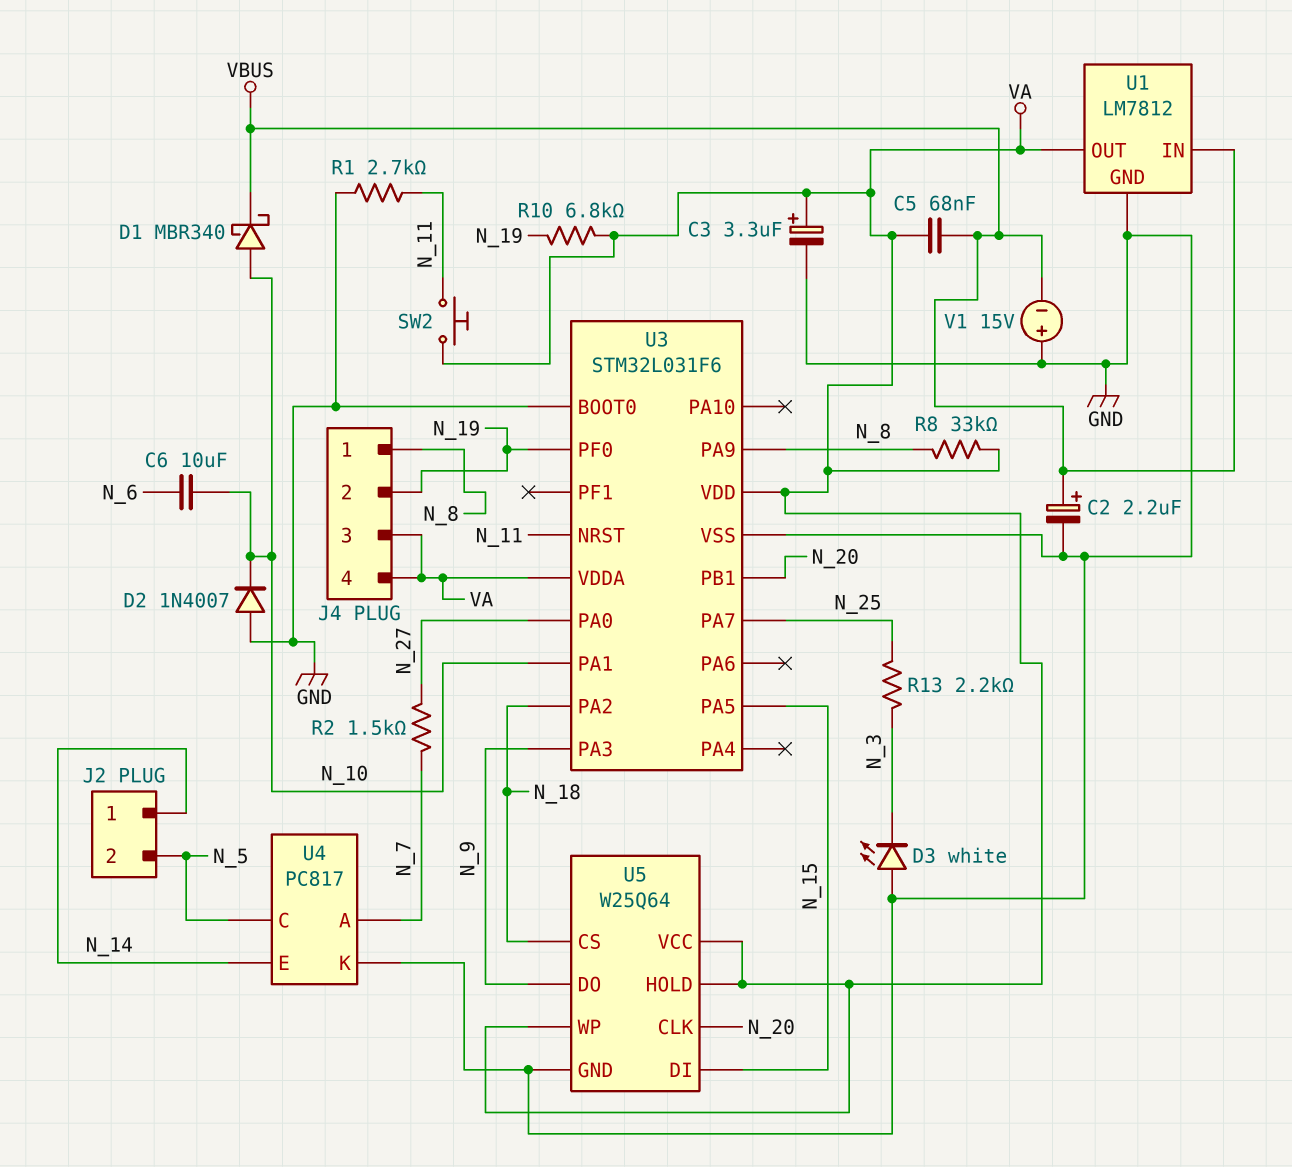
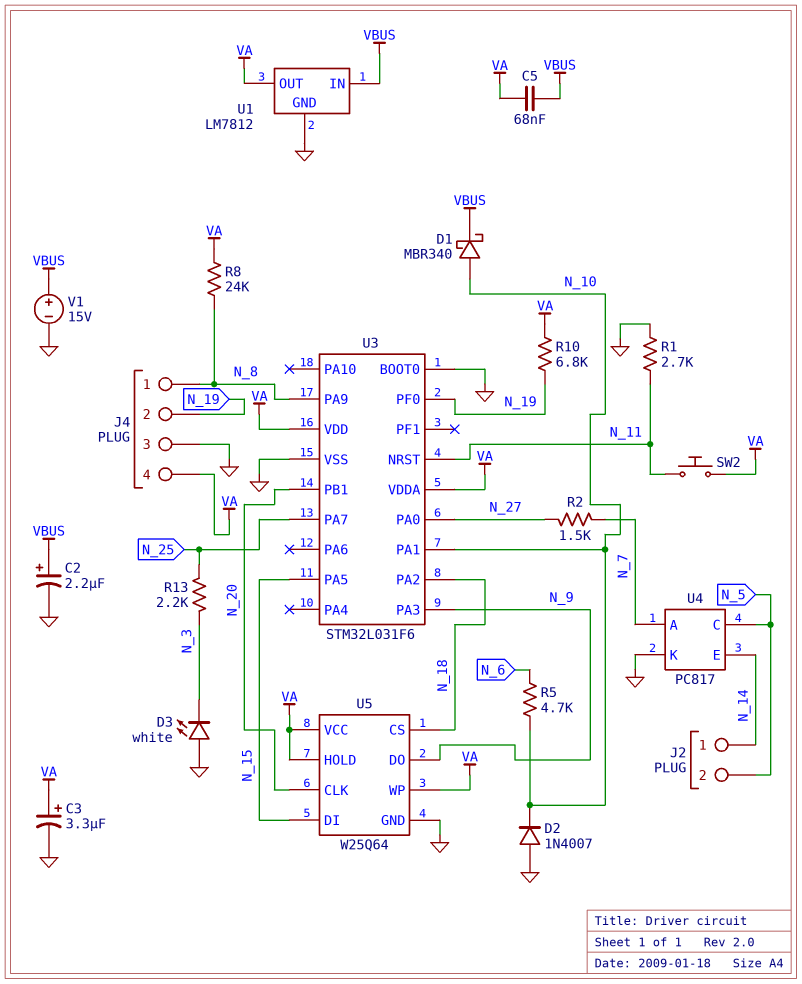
C6: 10uF (N_6, N_10) -> none
J4 pin 3: VA -> GND
R5: none -> 4.7k (N_6, N_10)
R8: 33k (N_8, VA) -> 24k (N_8, VA)
V1: 15V (plus GND, minus VBUS) -> 15V (plus VBUS, minus GND)

